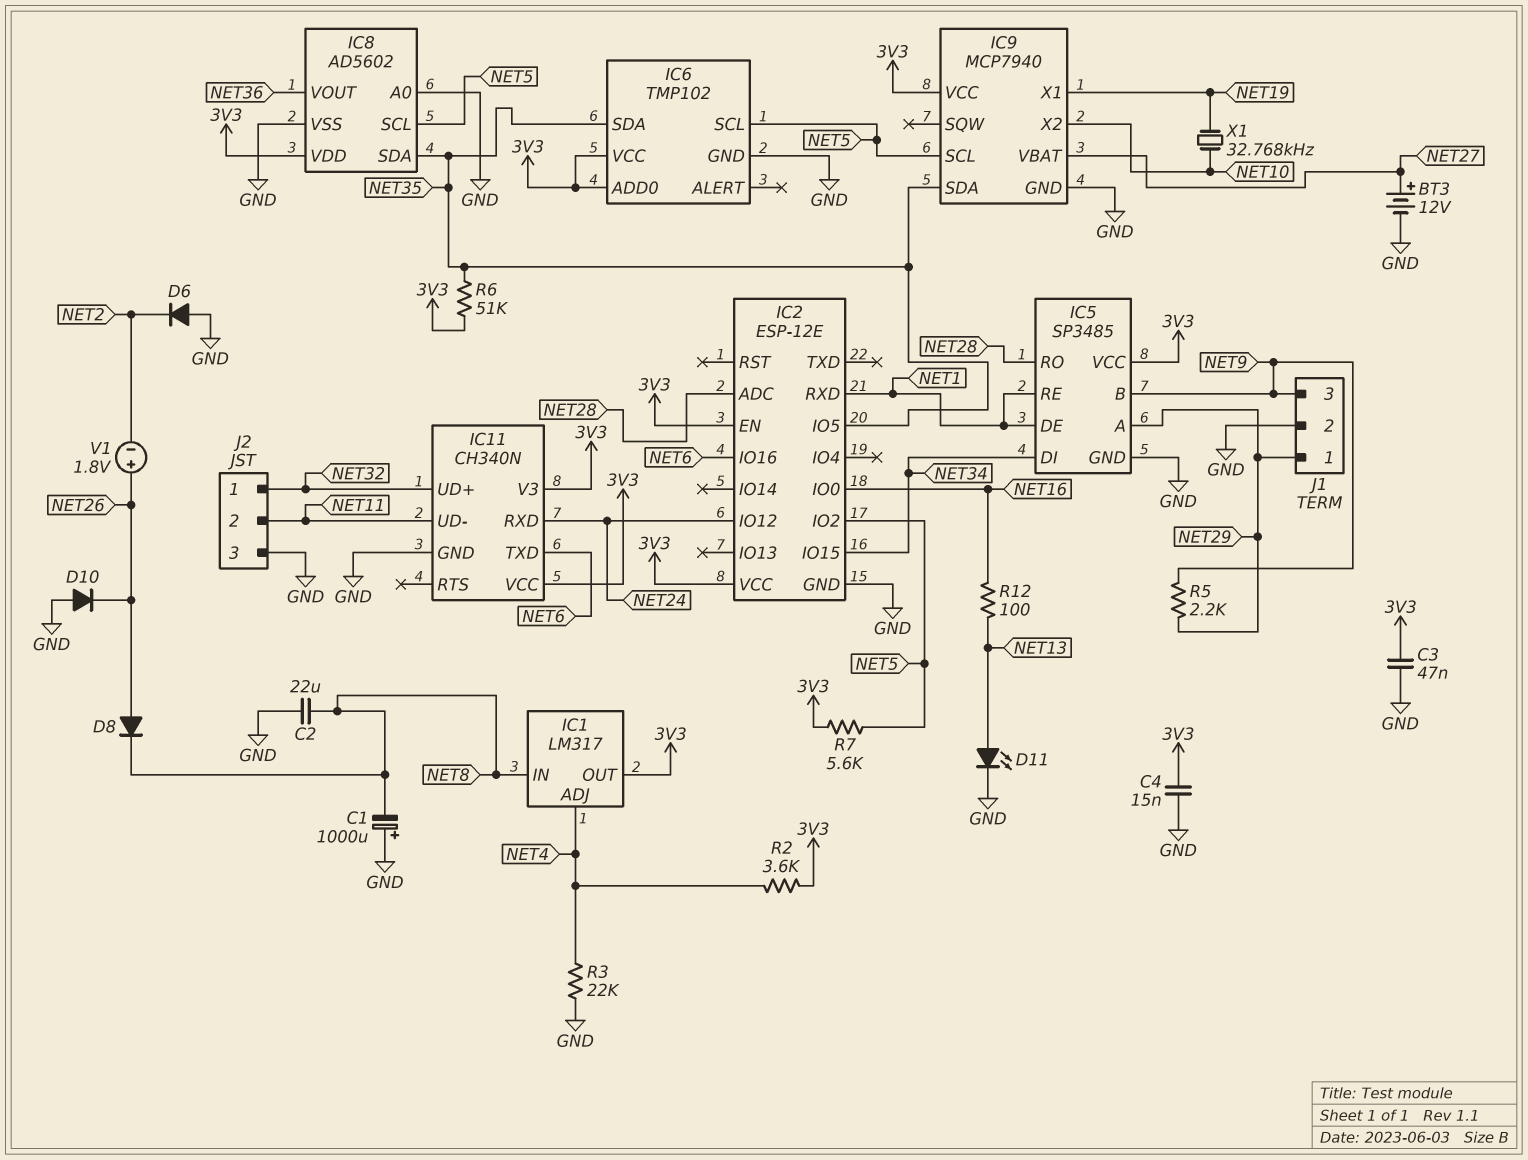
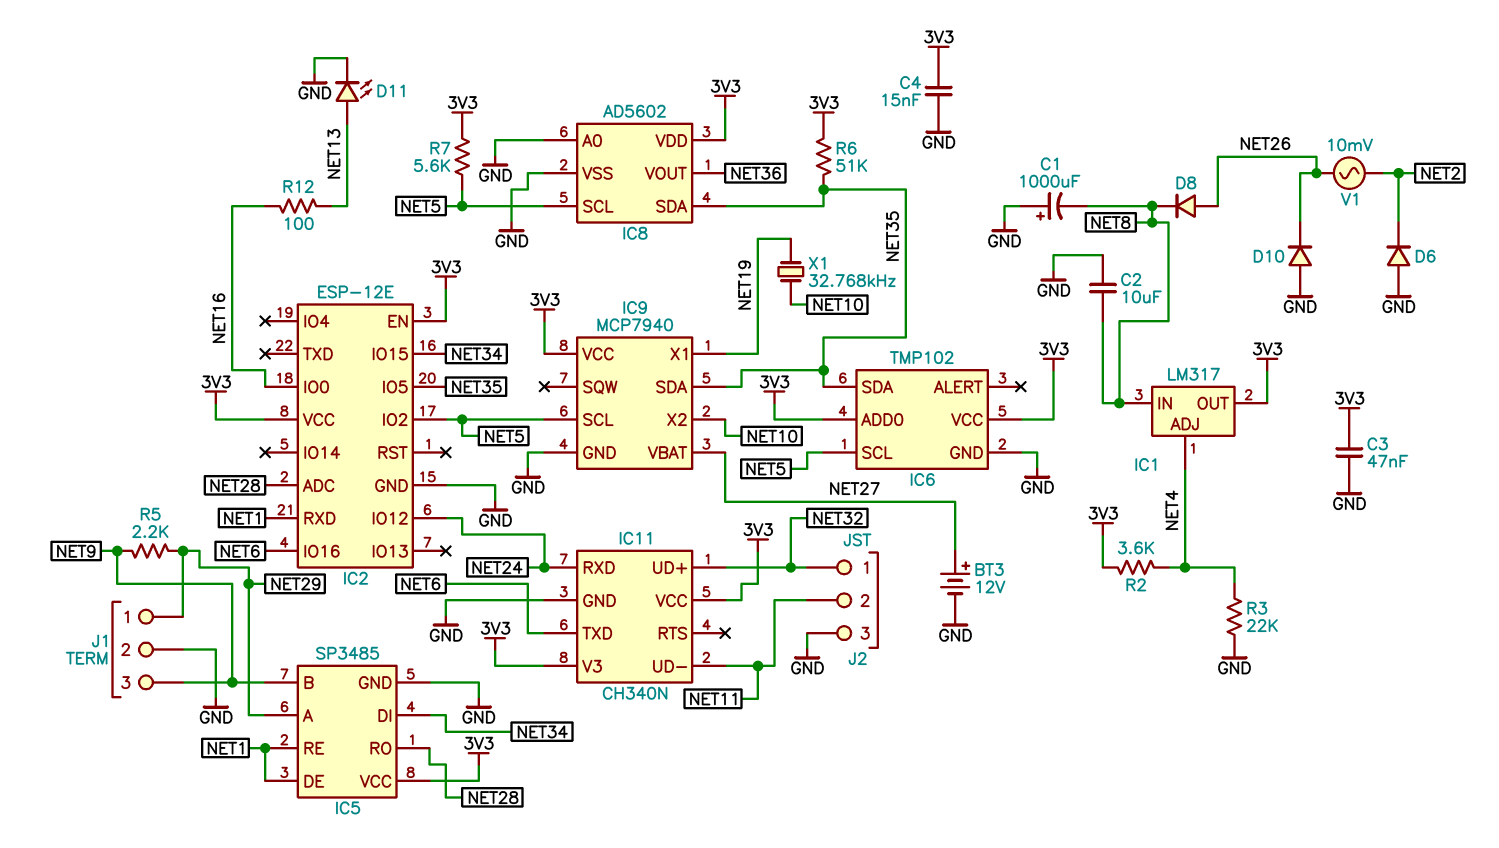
C2: 22uF (GND, NET8) -> 10uF (GND, NET8)
V1: 1.8V (plus NET26, minus NET2) -> AC 10mV (NET2, NET26)

